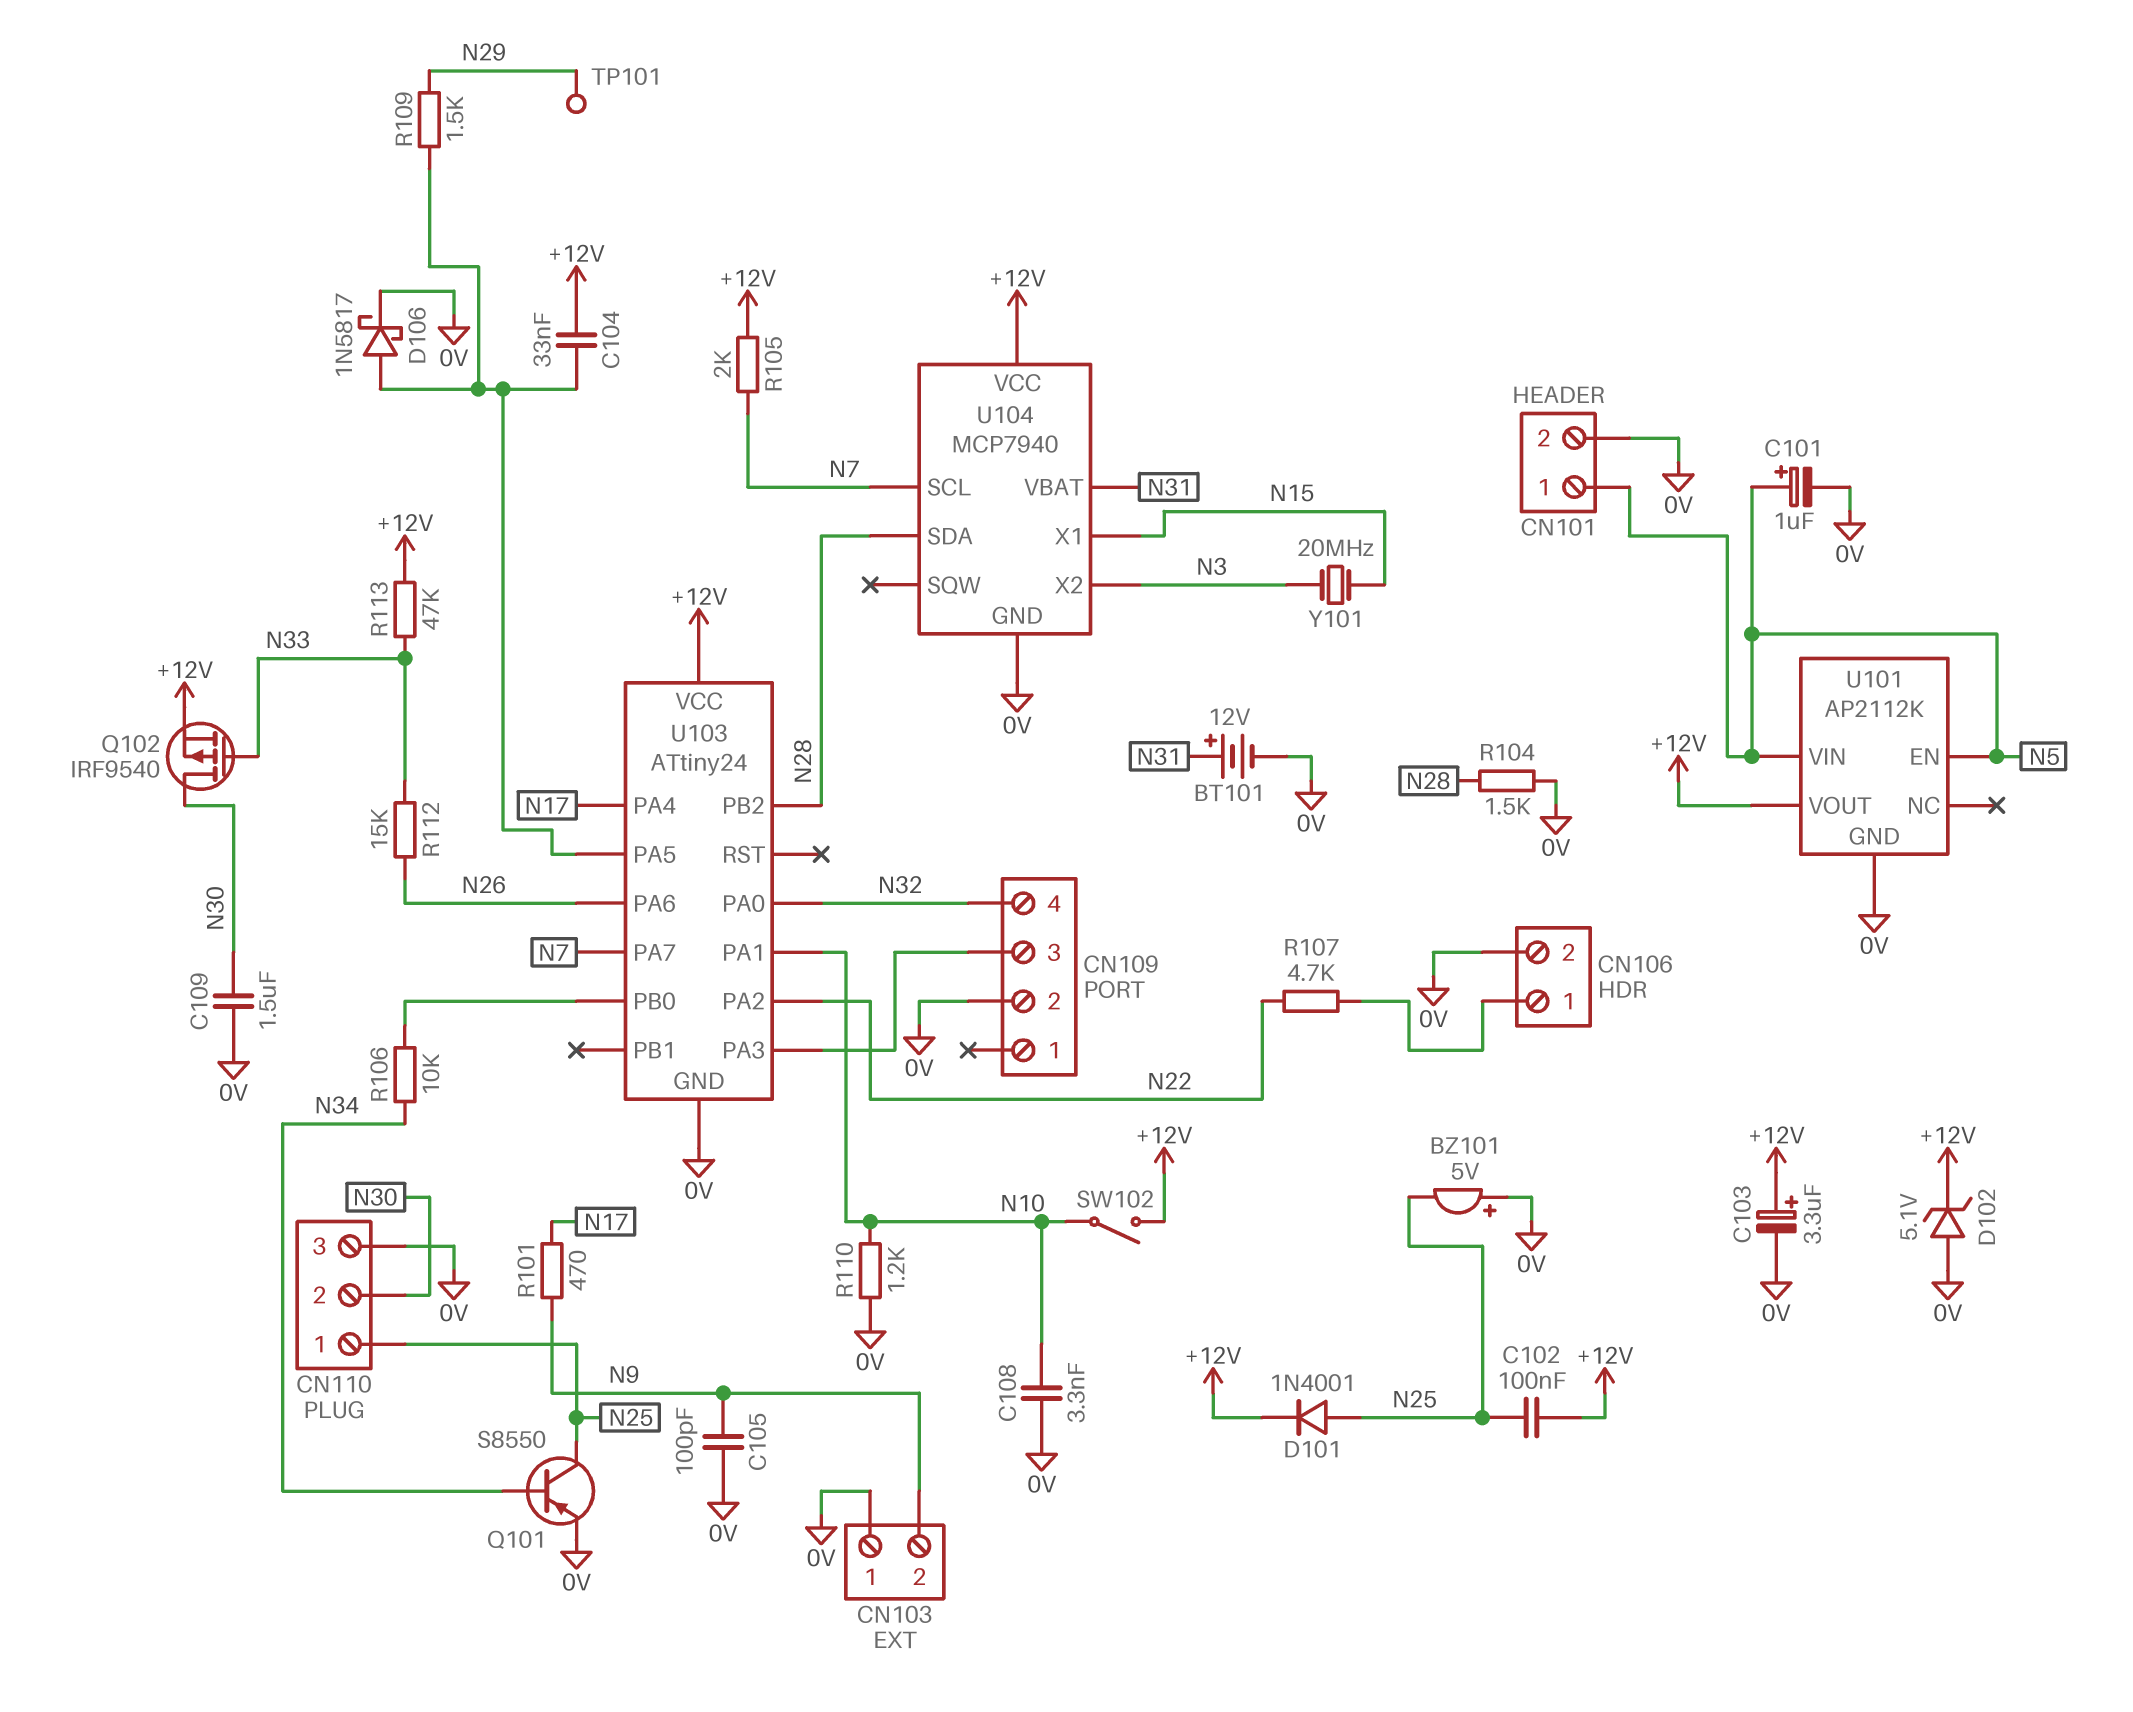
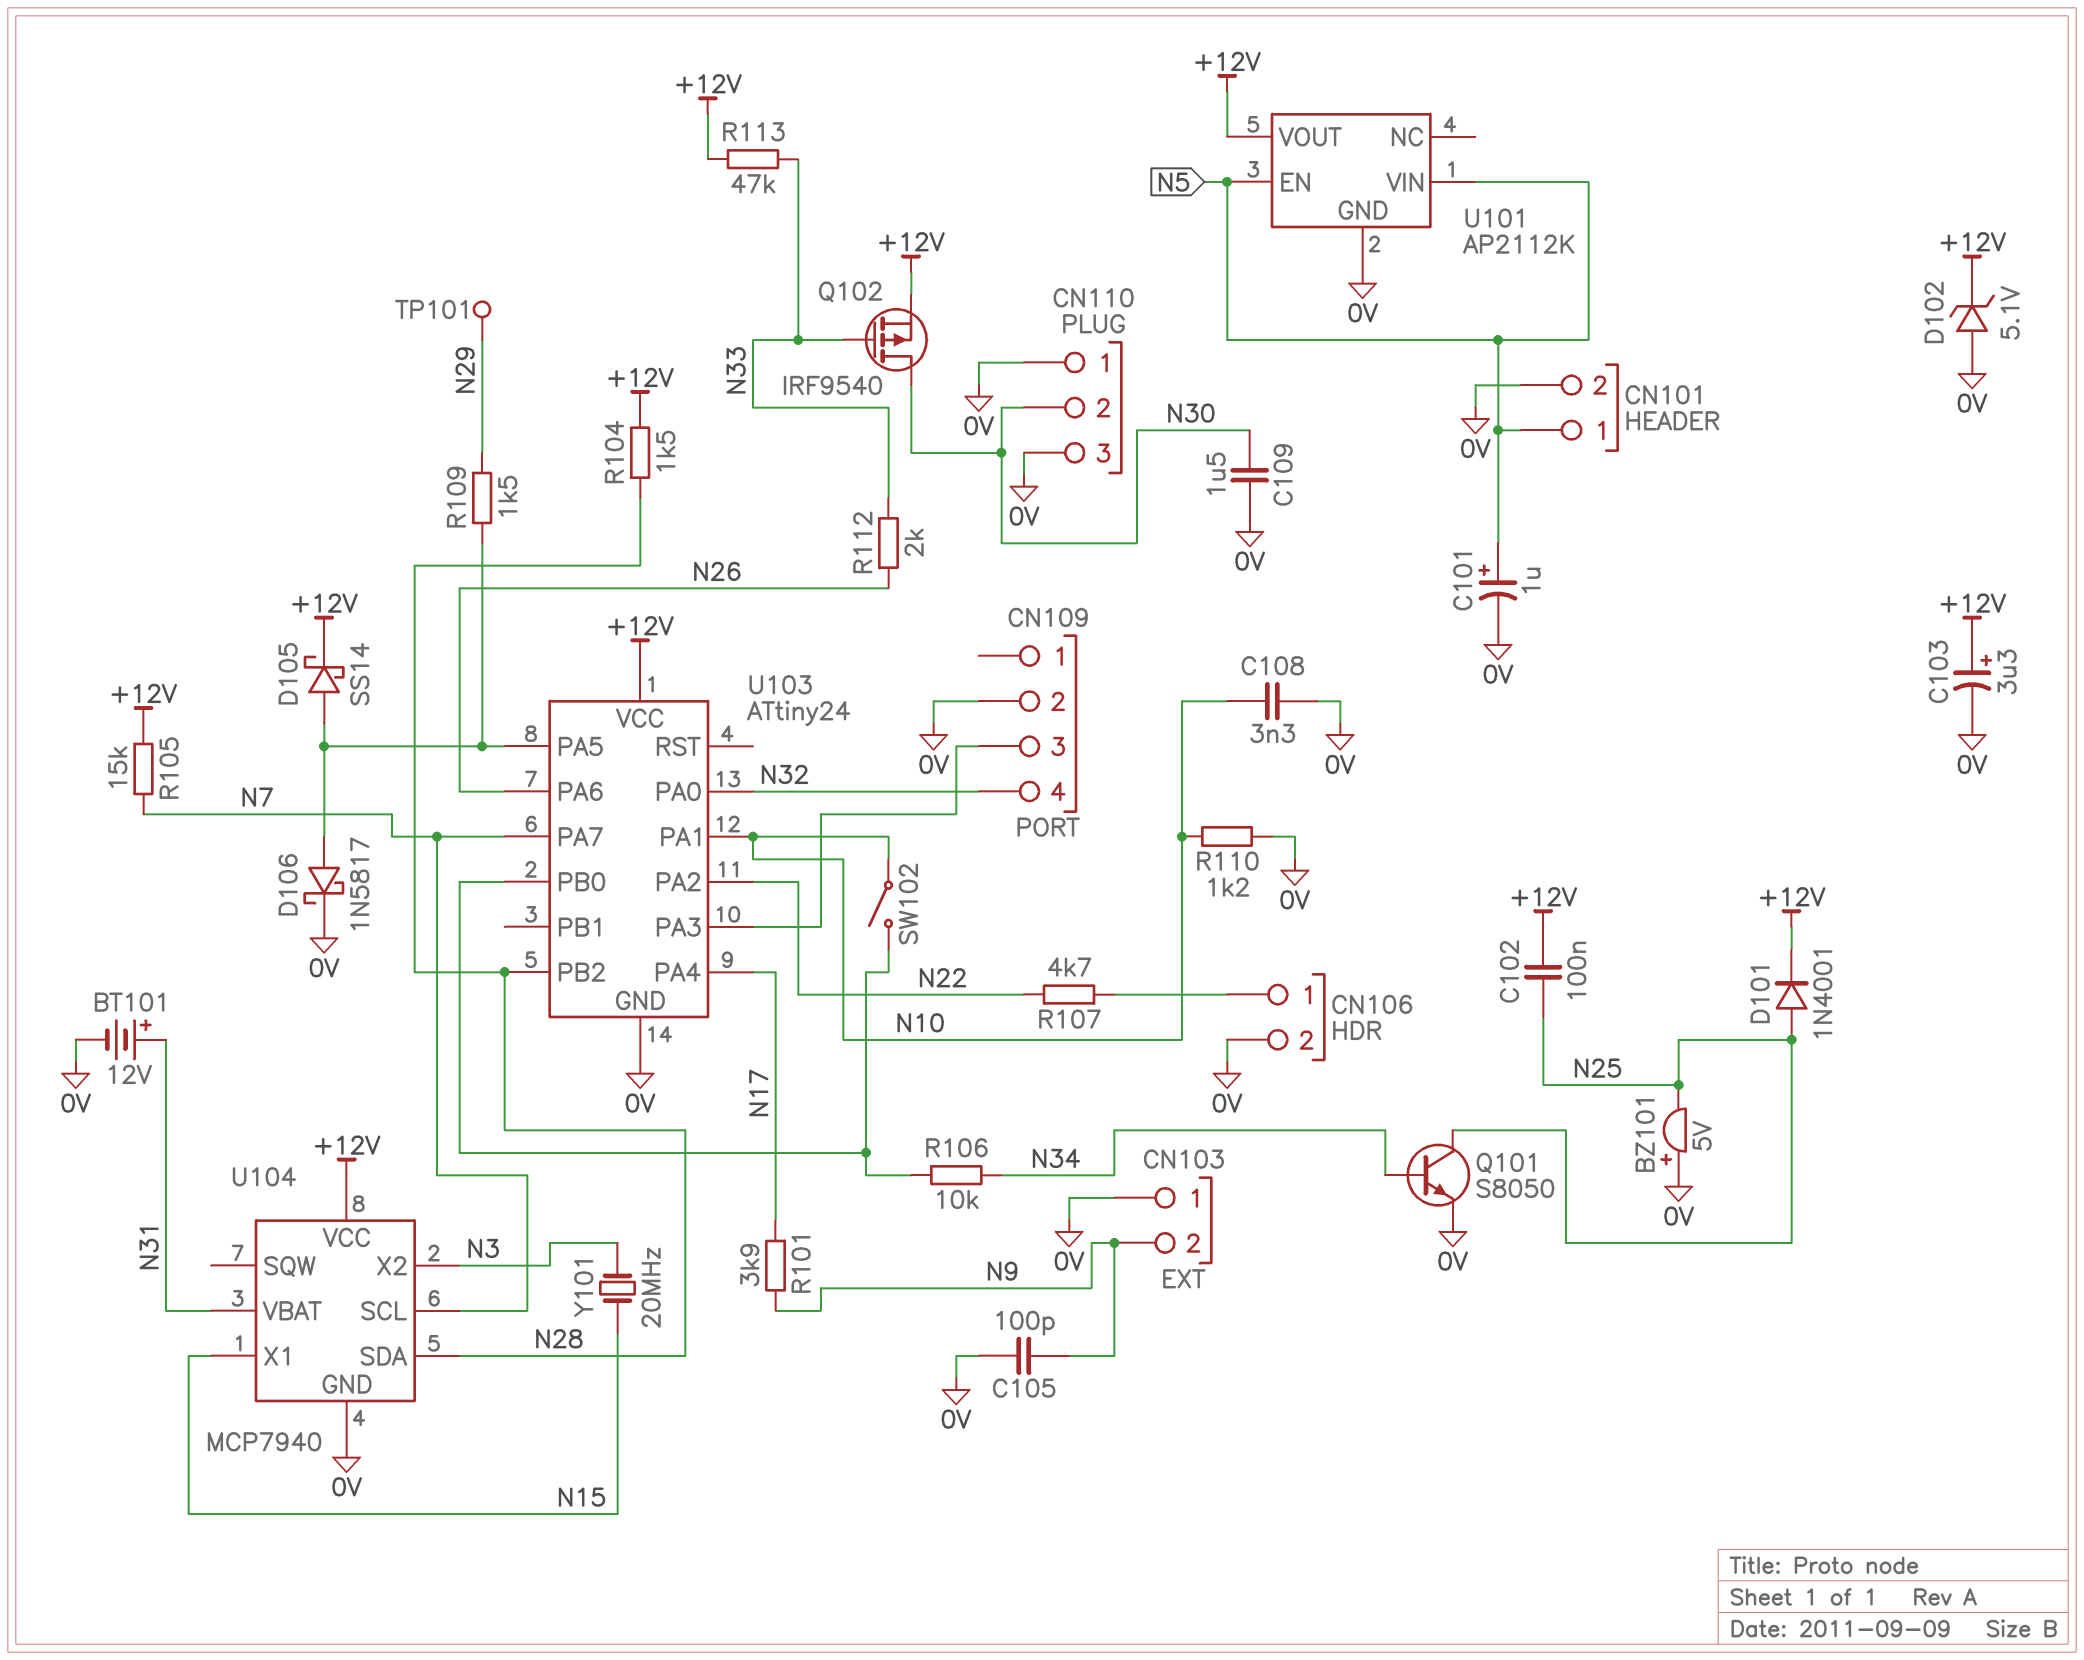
C104: 33nF (+12V, U103/PA5) -> none
CN110 pin 1: N25 -> 0V
D105: none -> schottky SS14 (A U103/PA5, K +12V)
Q101: PNP S8550 (B N34, C N25, E 0V) -> NPN S8050 (B N34, C N25, E 0V)
R101: 470 (N9, N17) -> 3.9k (N9, N17)
R104: 1.5k (0V, N28) -> 1.5k (+12V, N28)
R105: 2k (+12V, N7) -> 15k (+12V, N7)
R112: 15k (N26, N33) -> 2k (N26, N33)
SW102: switch (+12V, N10) -> switch (N10, U103/PB0)

